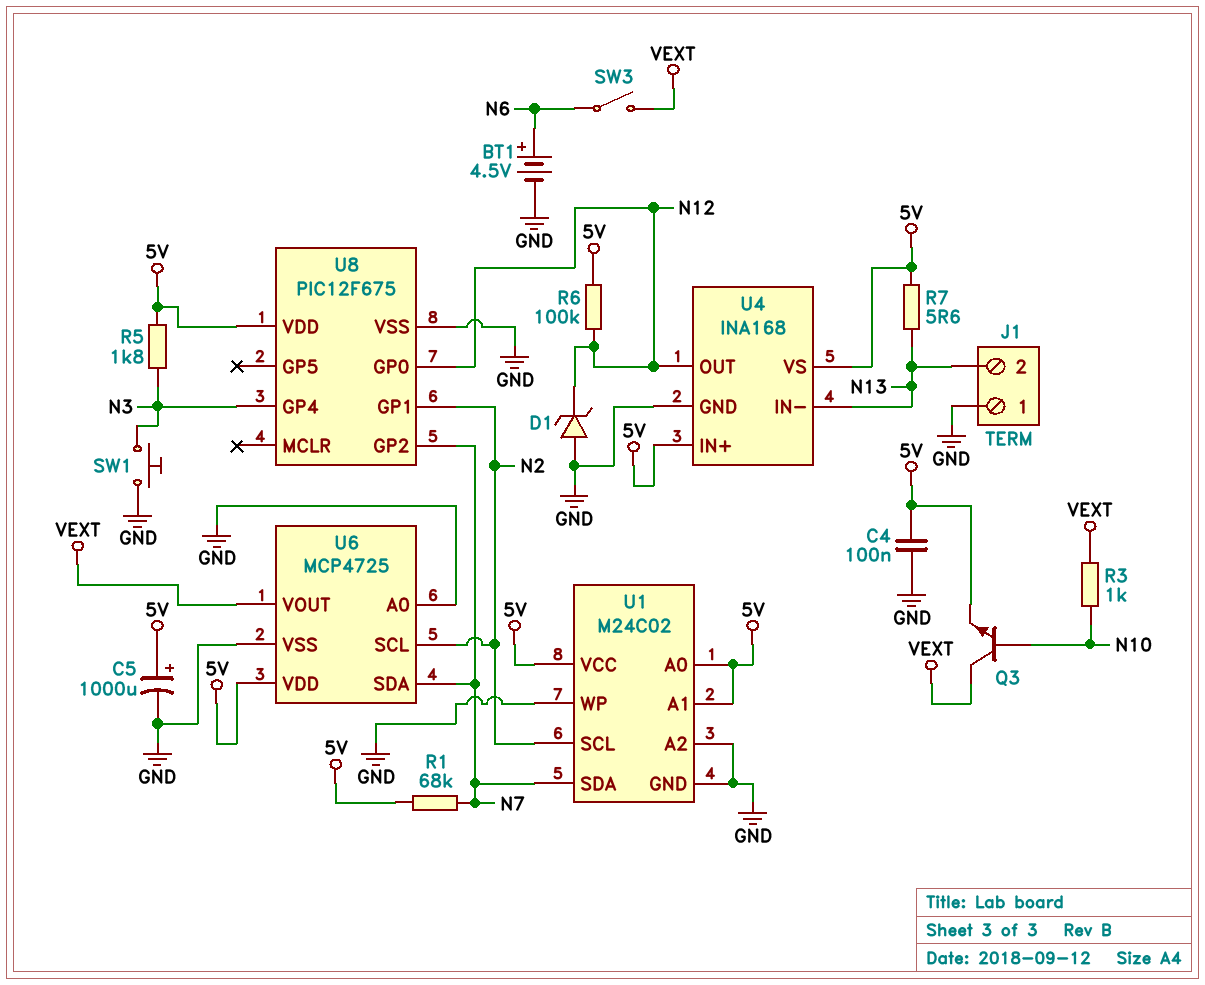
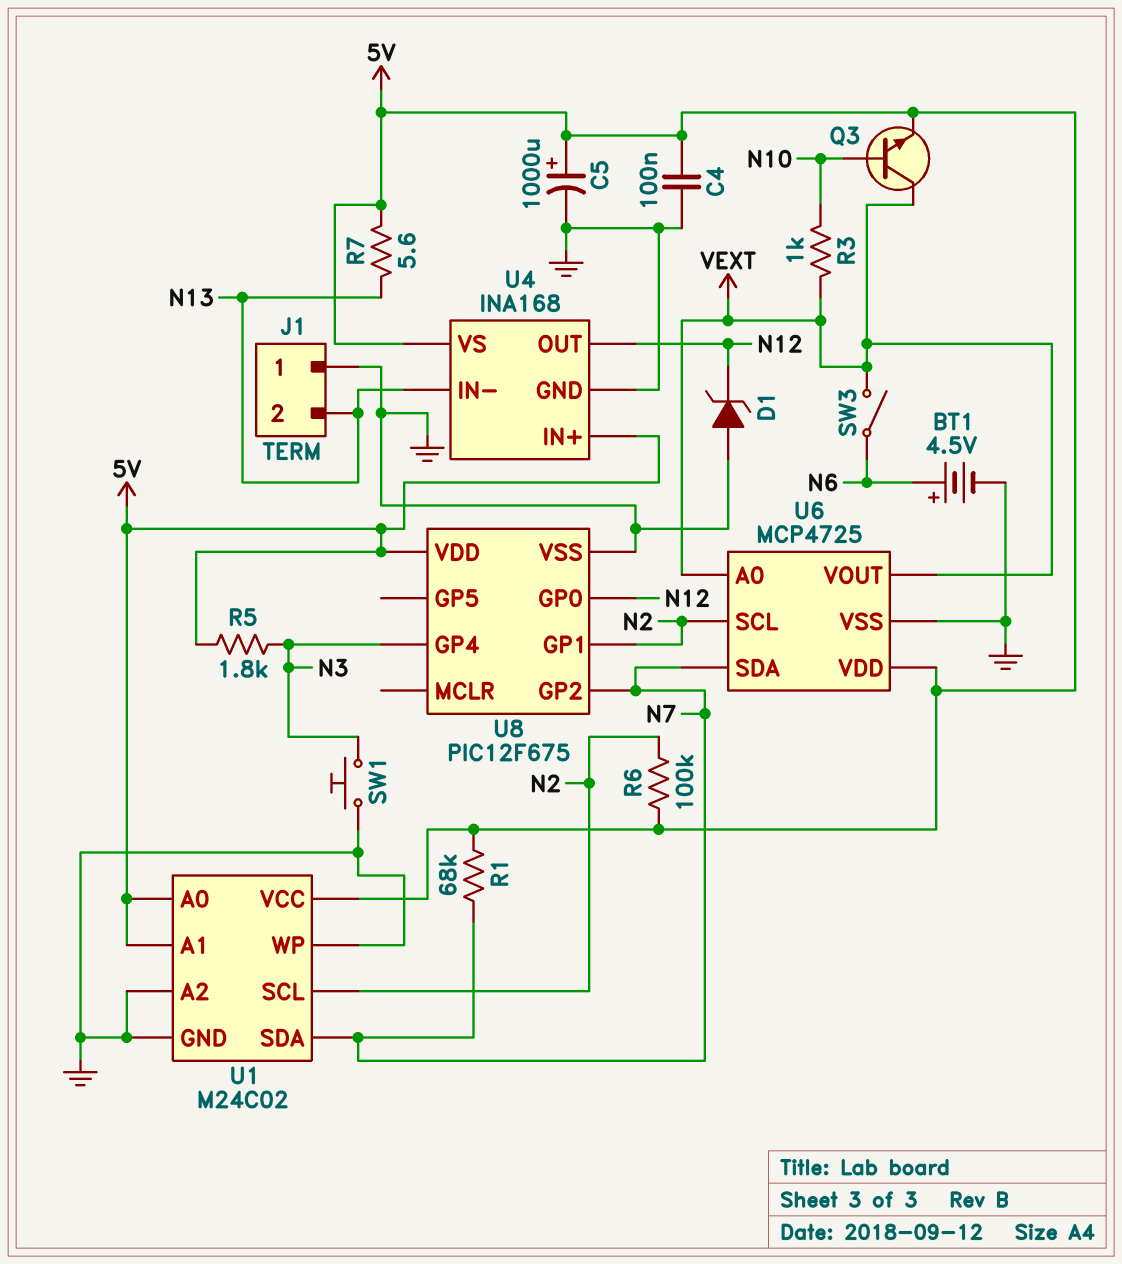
R6: 100k (5V, N12) -> 100k (5V, N2)
U6 pin A0: GND -> VEXT

